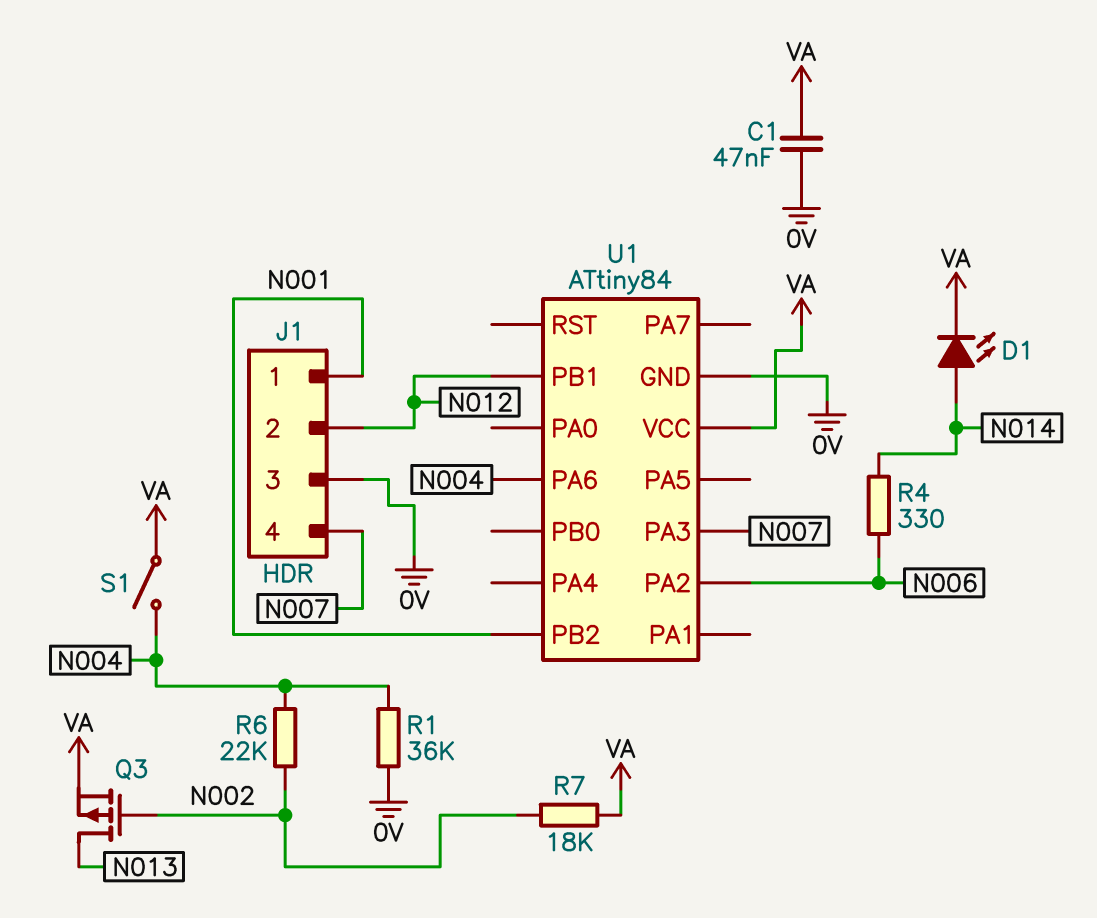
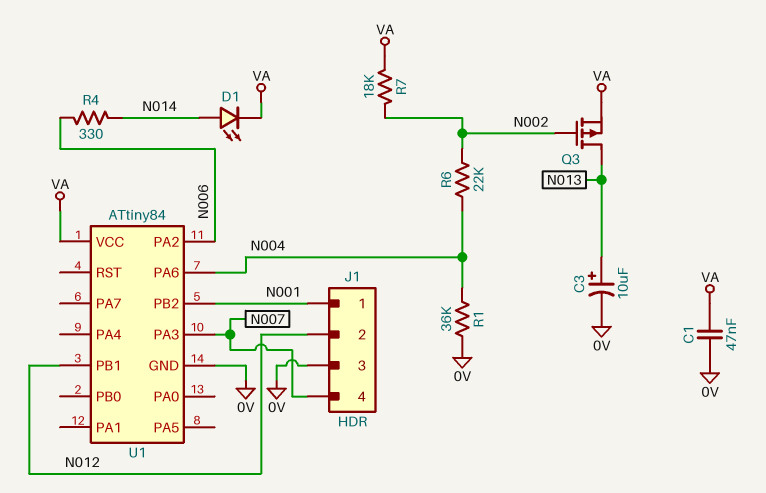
C3: none -> 10uF (plus N013, minus 0V)
S1: switch (N004, VA) -> none

